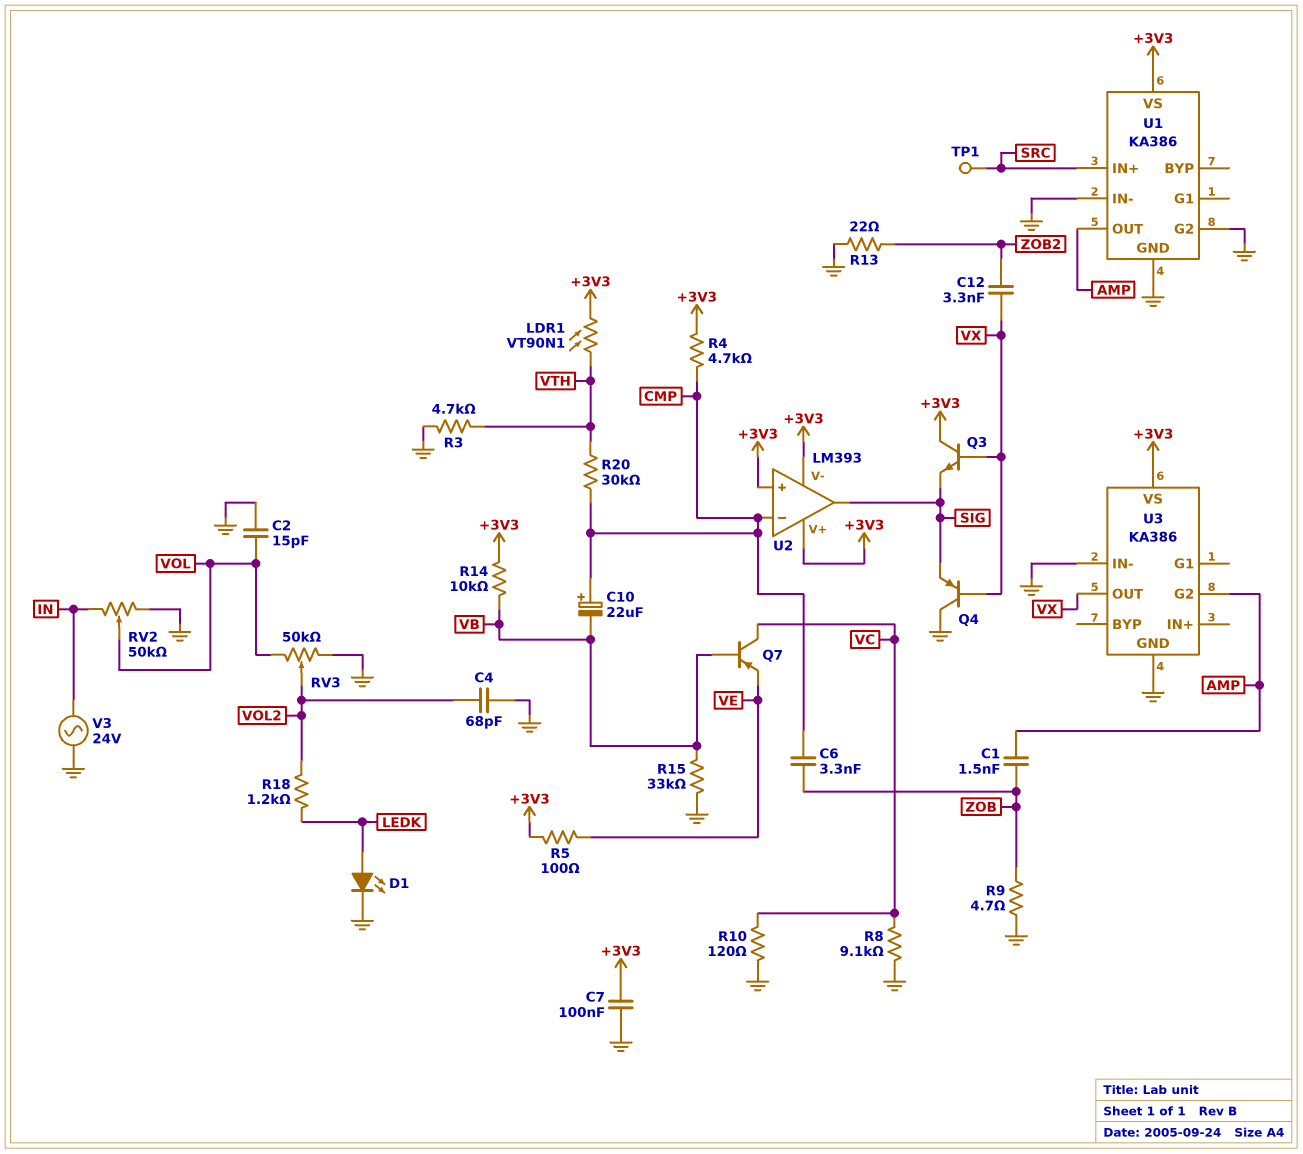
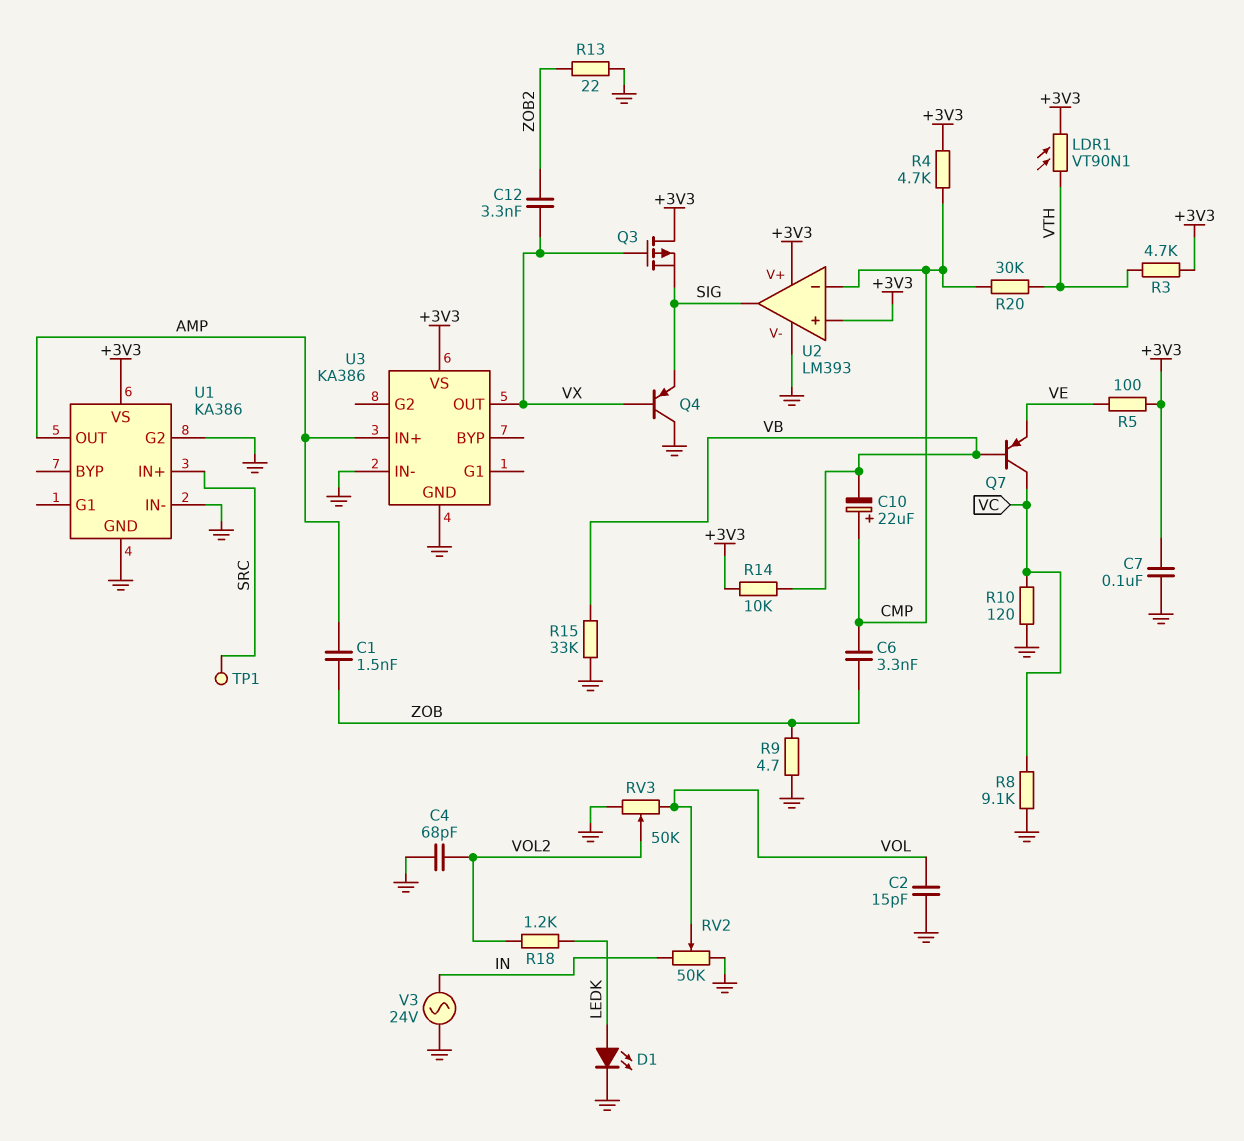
Q3: NPN (B VX, C +3V3, E SIG) -> PMOS (G VX, D +3V3, S SIG)
R3: 4.7k (GND, VTH) -> 4.7k (+3V3, VTH)
U2 pin V-: +3V3 -> GND
U3 pin G2: AMP -> none
U3 pin IN+: none -> AMP

